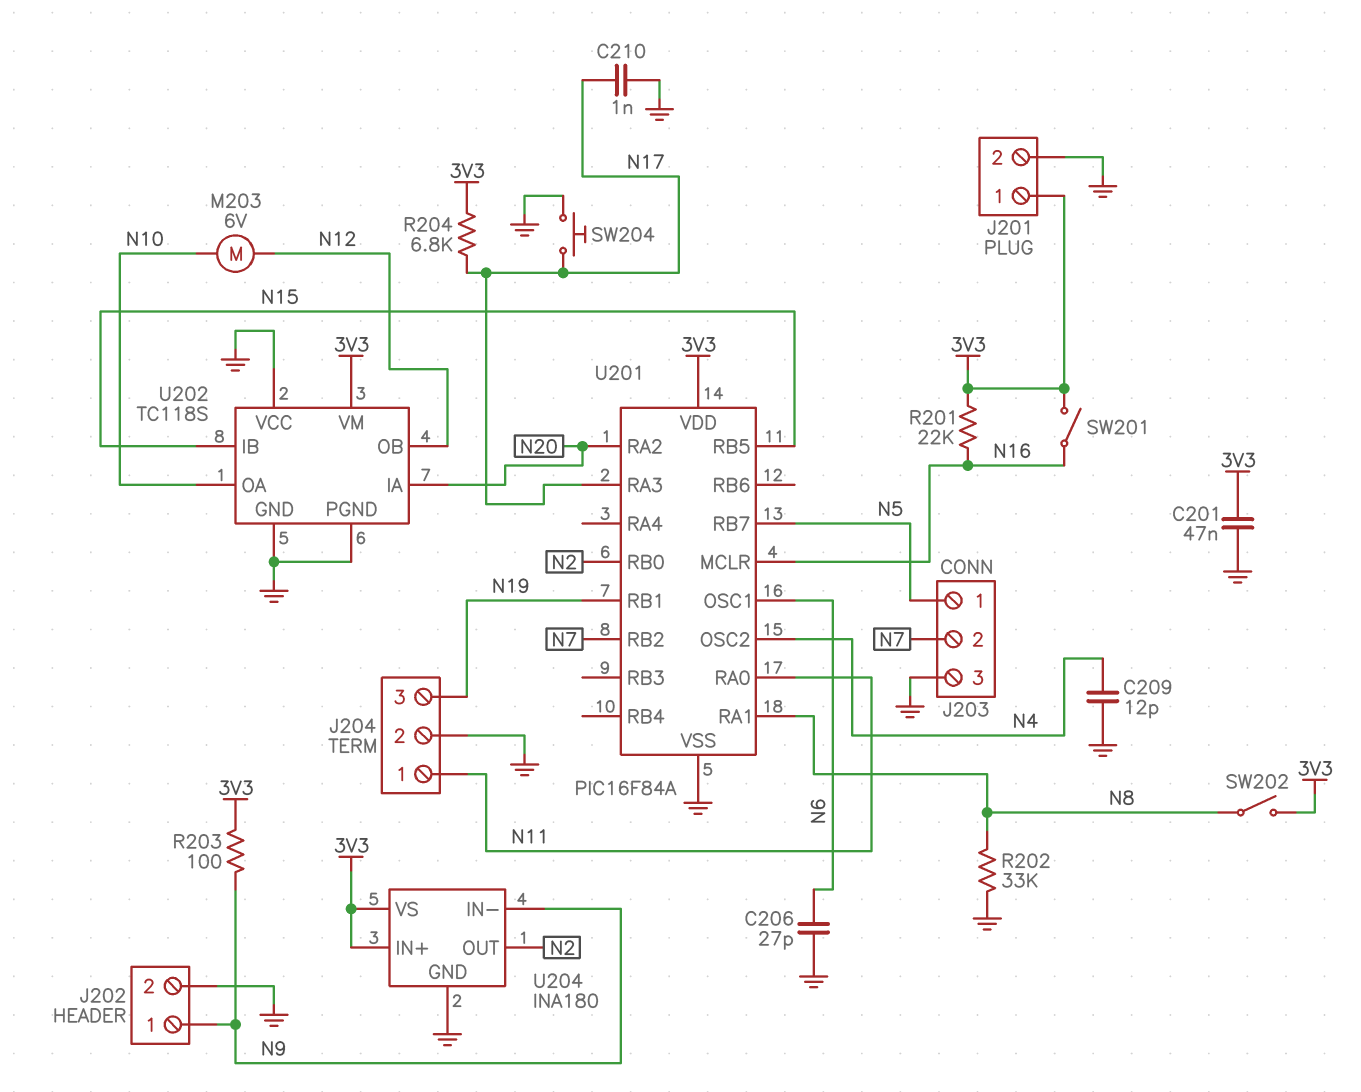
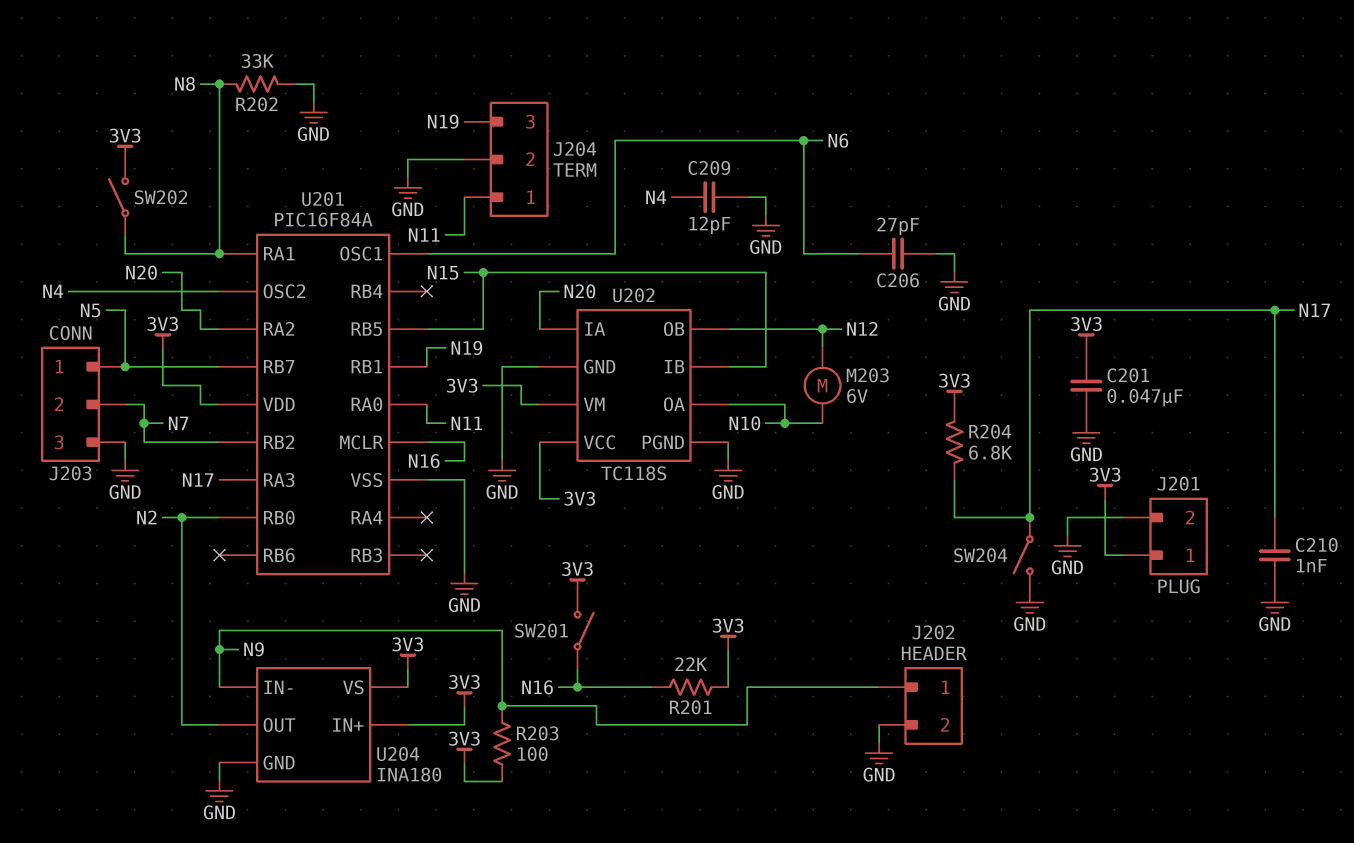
SW204: button (GND, N17) -> switch (GND, N17)
U202 pin VCC: GND -> 3V3

